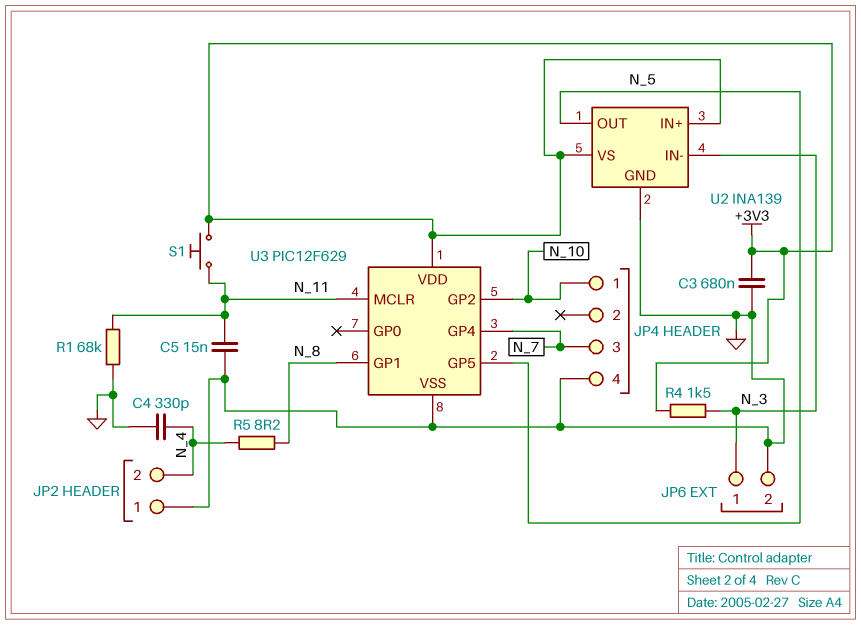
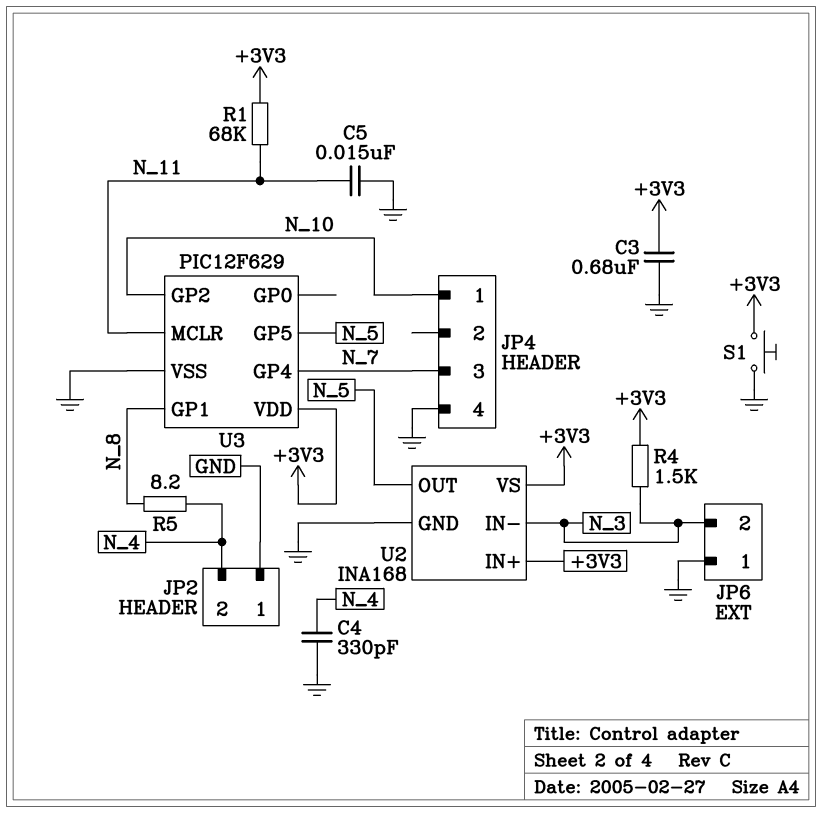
JP6 pin 1: N_3 -> GND
JP6 pin 2: GND -> N_3
R1: 68k (GND, N_11) -> 68k (+3V3, N_11)
S1: button (+3V3, N_11) -> button (+3V3, GND)
U2: INA139 -> INA168

